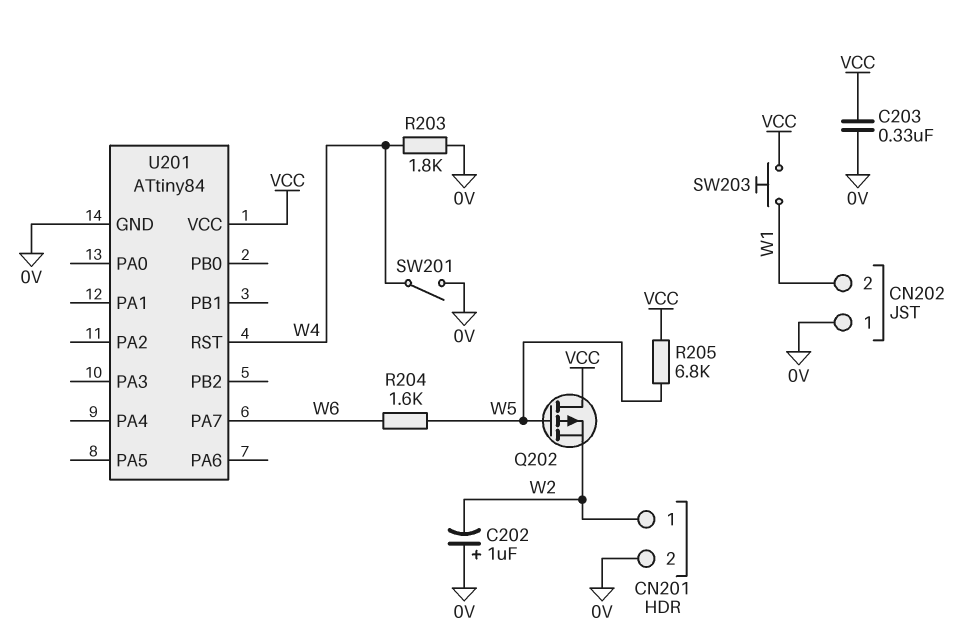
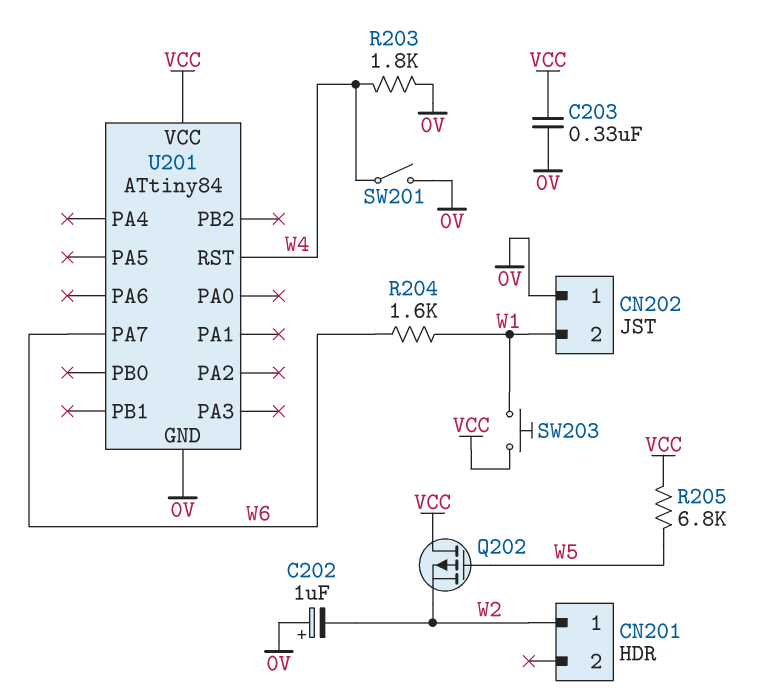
CN201 pin 2: 0V -> none
R204: 1.6k (W5, W6) -> 1.6k (W1, W6)

